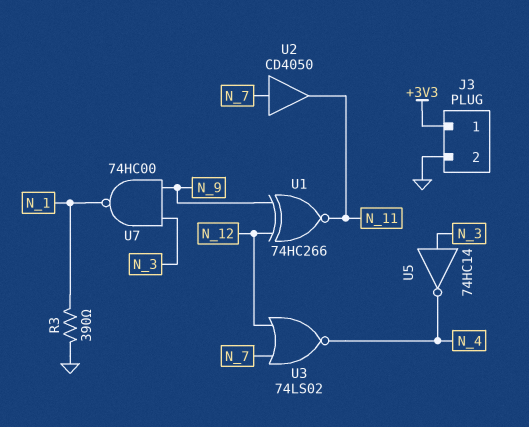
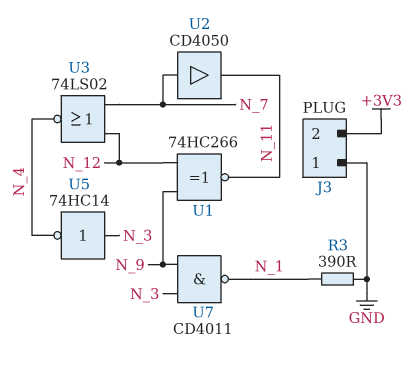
J3 pin 1: +3V3 -> GND
J3 pin 2: GND -> +3V3
U7: NAND 74HC00 (in N_3, in N_9, out N_1) -> NAND CD4011 (in N_3, in N_9, out N_1)

